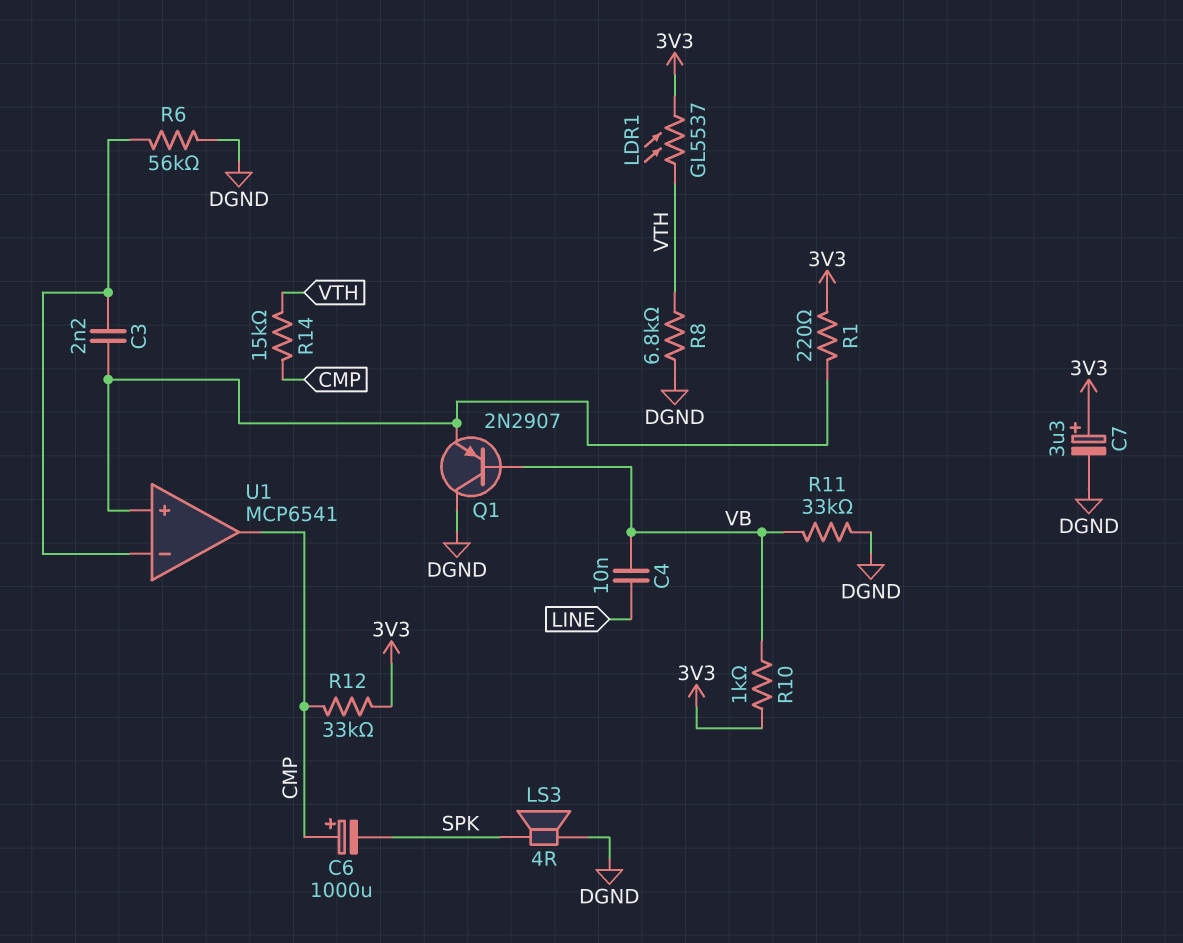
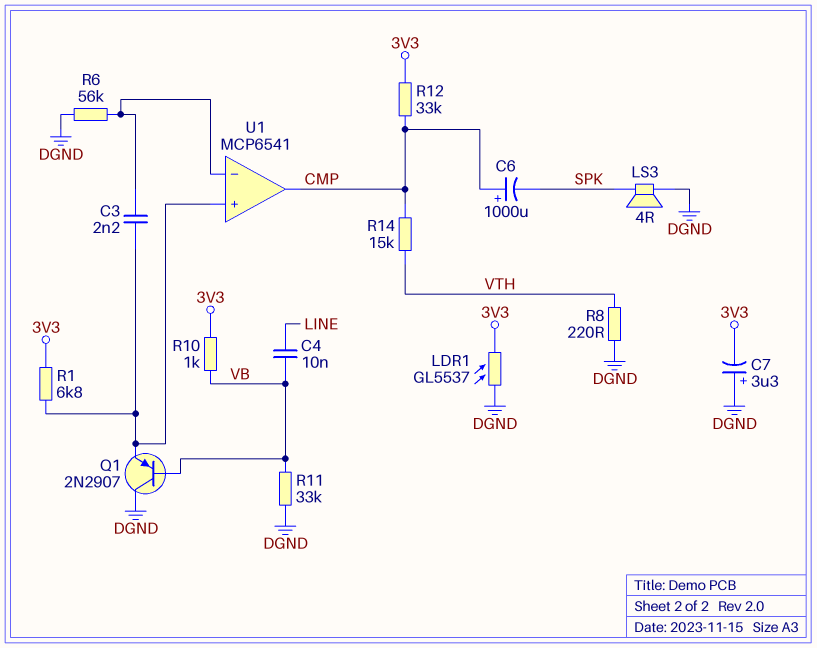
C7: 3.3uF (plus 3V3, minus DGND) -> 3.3uF (plus DGND, minus 3V3)
LDR1: GL5537 (3V3, VTH) -> GL5537 (3V3, DGND)
R1: 220 (3V3, U1/in+) -> 6.8k (3V3, U1/in+)
R8: 6.8k (DGND, VTH) -> 220 (DGND, VTH)

